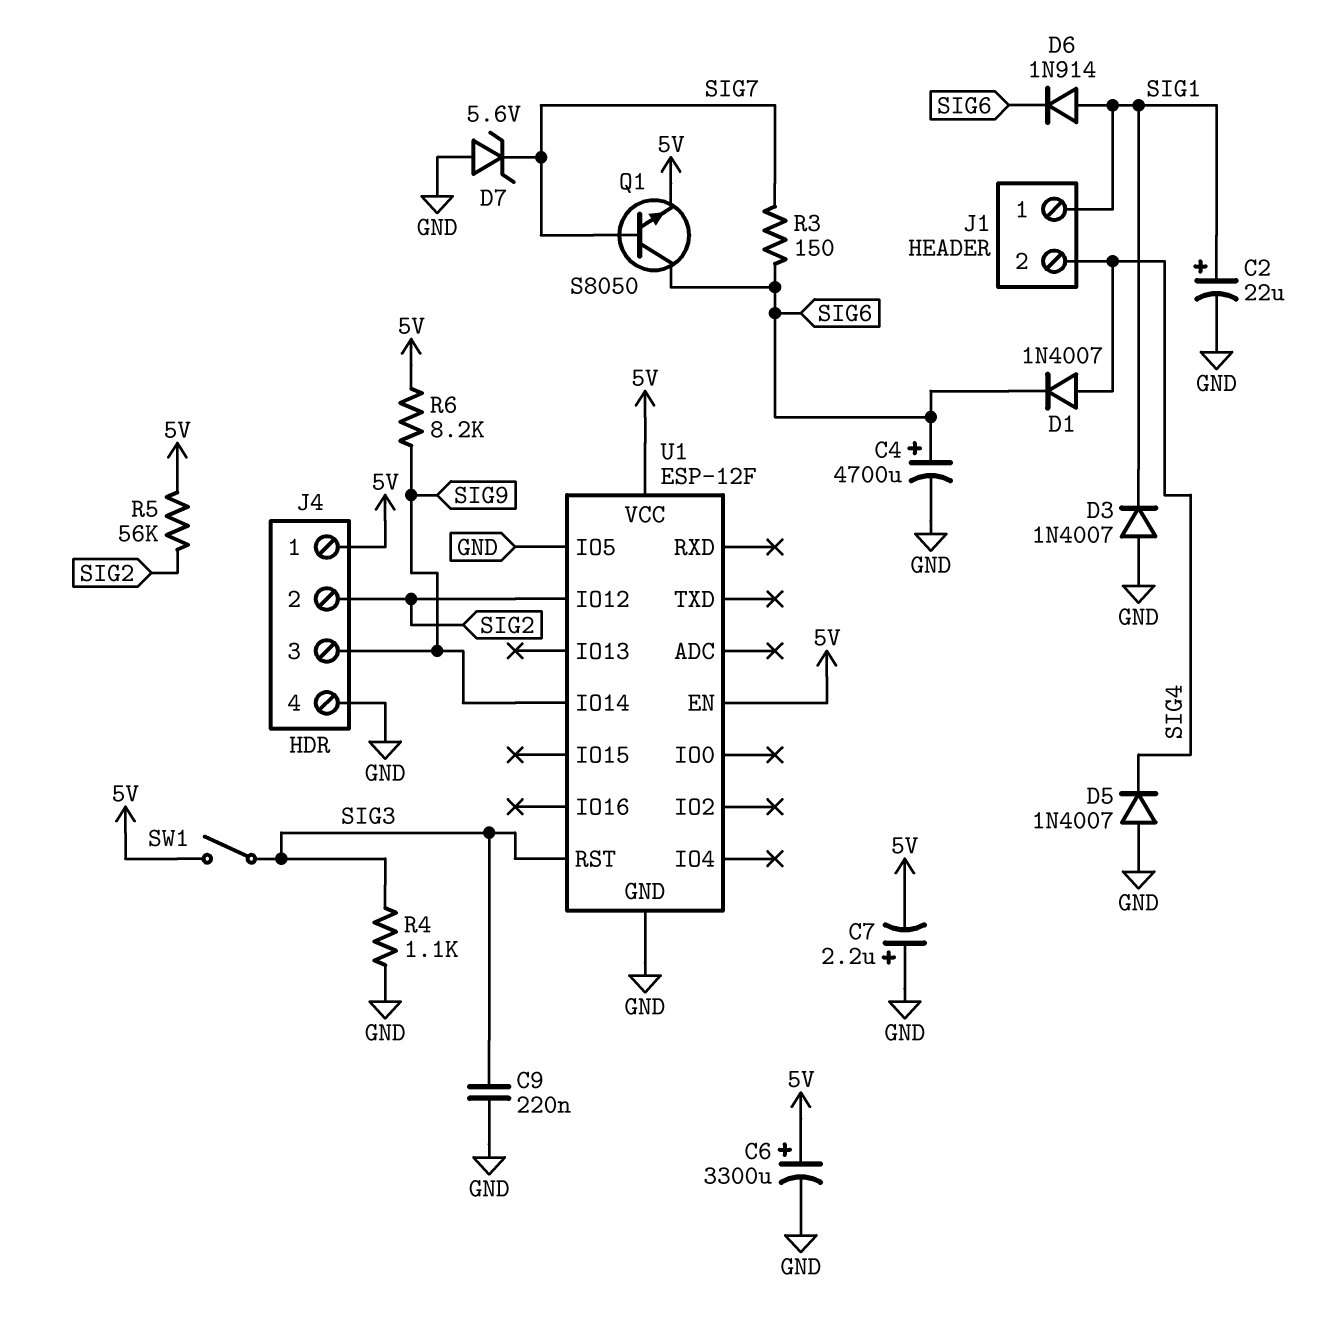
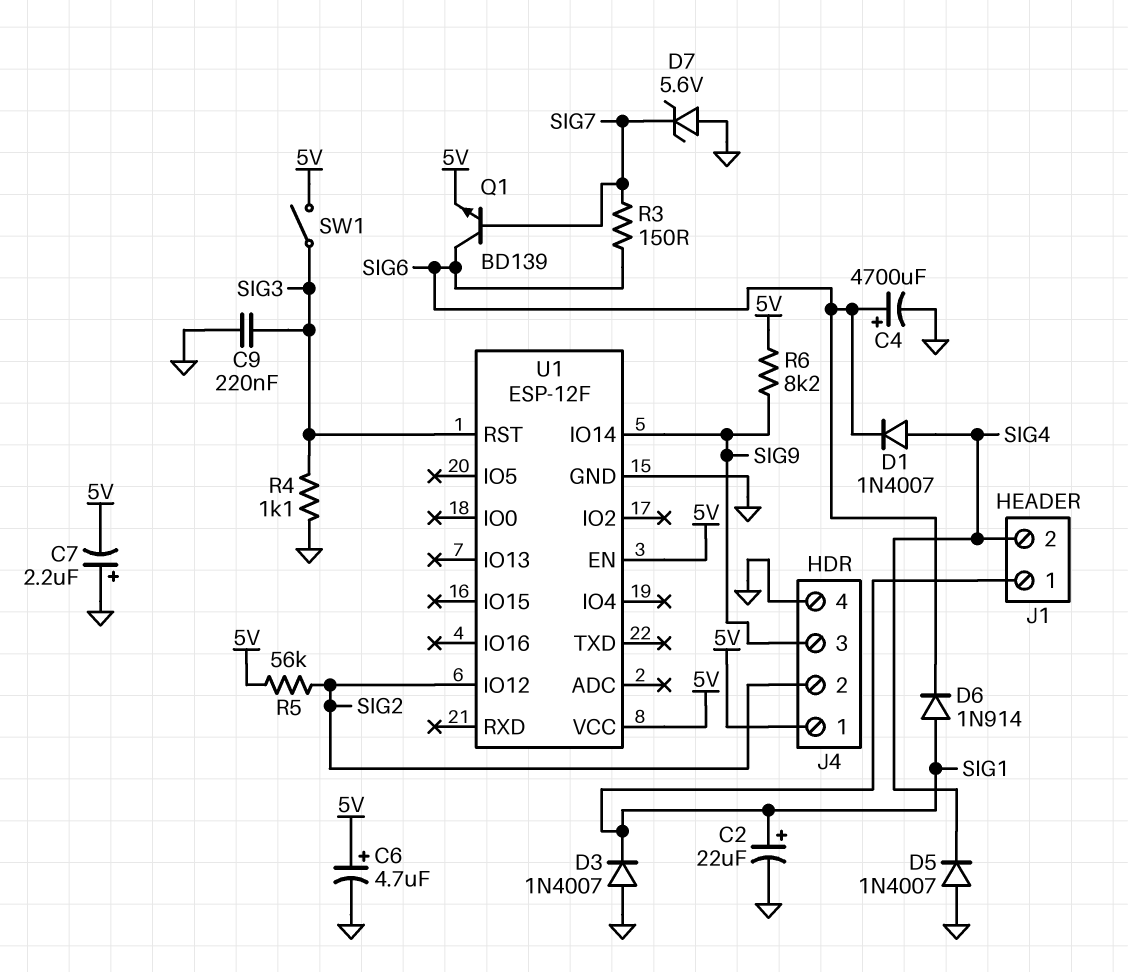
C6: 3300uF (plus 5V, minus GND) -> 4.7uF (plus 5V, minus GND)
Q1: NPN S8050 (B SIG7, C SIG6, E 5V) -> NPN BD139 (B SIG7, C SIG6, E 5V)
U1 pin IO5: GND -> none

